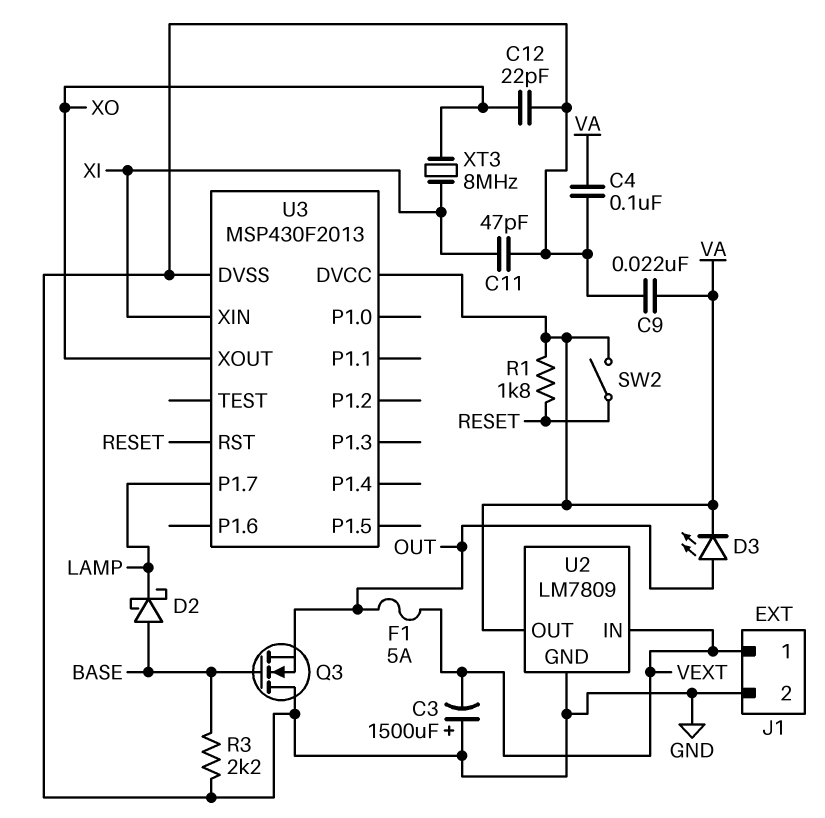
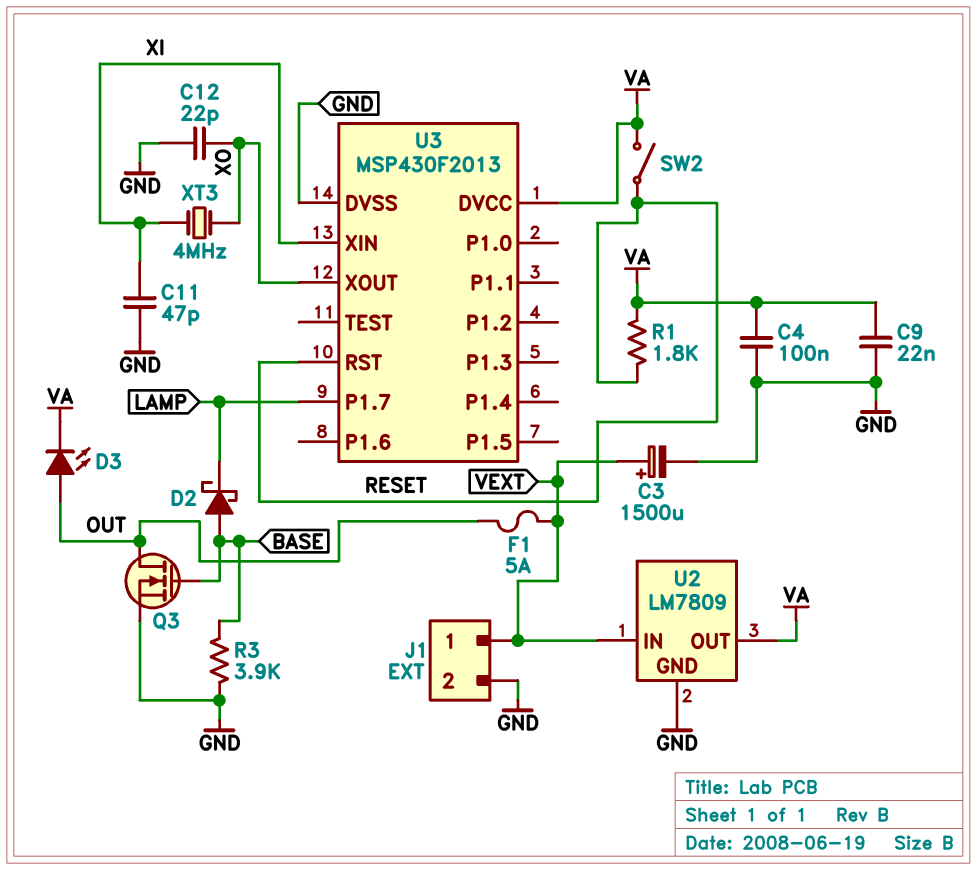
C3: 1500uF (plus GND, minus VEXT) -> 1500uF (plus VEXT, minus GND)
Q3: NMOS (G BASE, D GND, S OUT) -> NMOS (G BASE, D OUT, S GND)
R3: 2.2k (BASE, GND) -> 3.9k (BASE, GND)
XT3: 8MHz (XI, XO) -> 4MHz (XI, XO)

